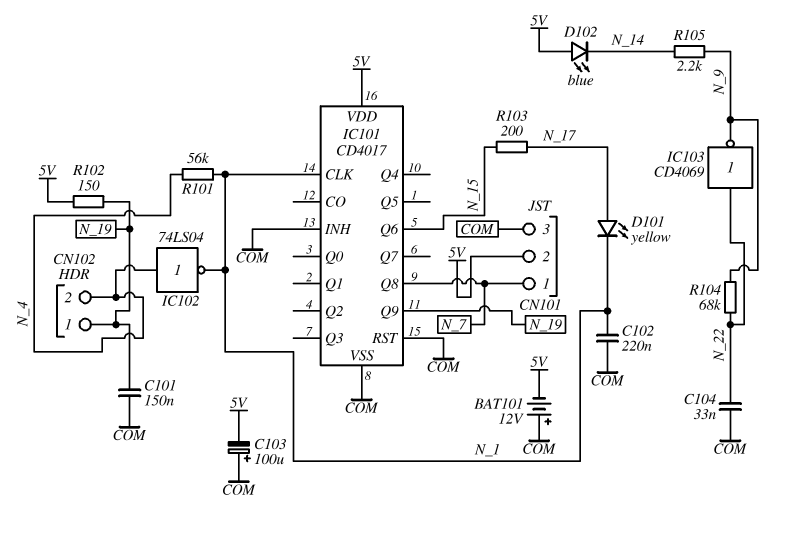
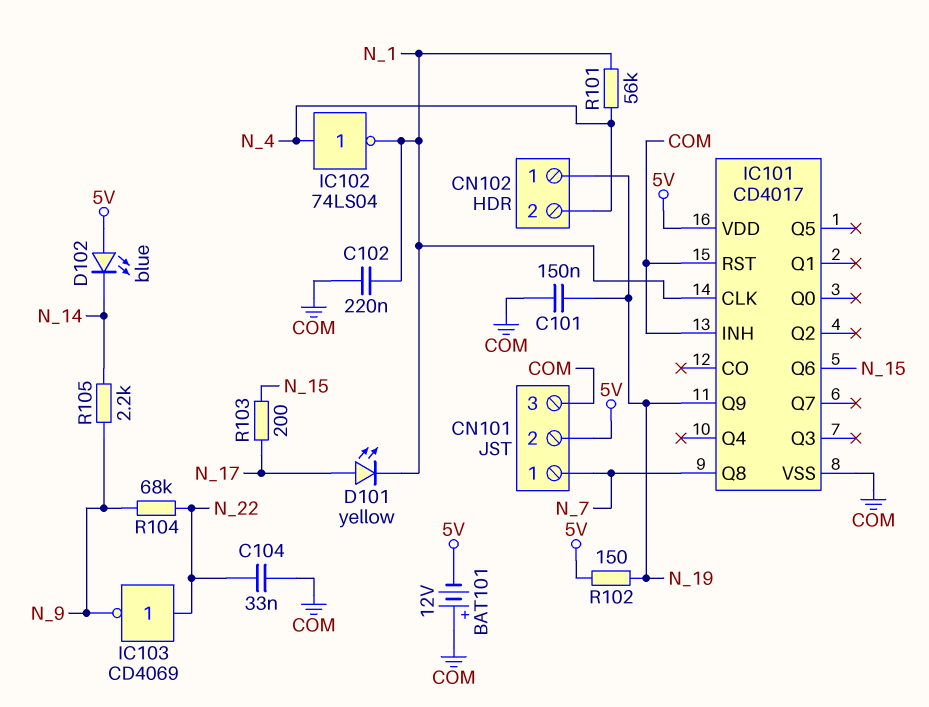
C103: 100uF (plus COM, minus 5V) -> none

